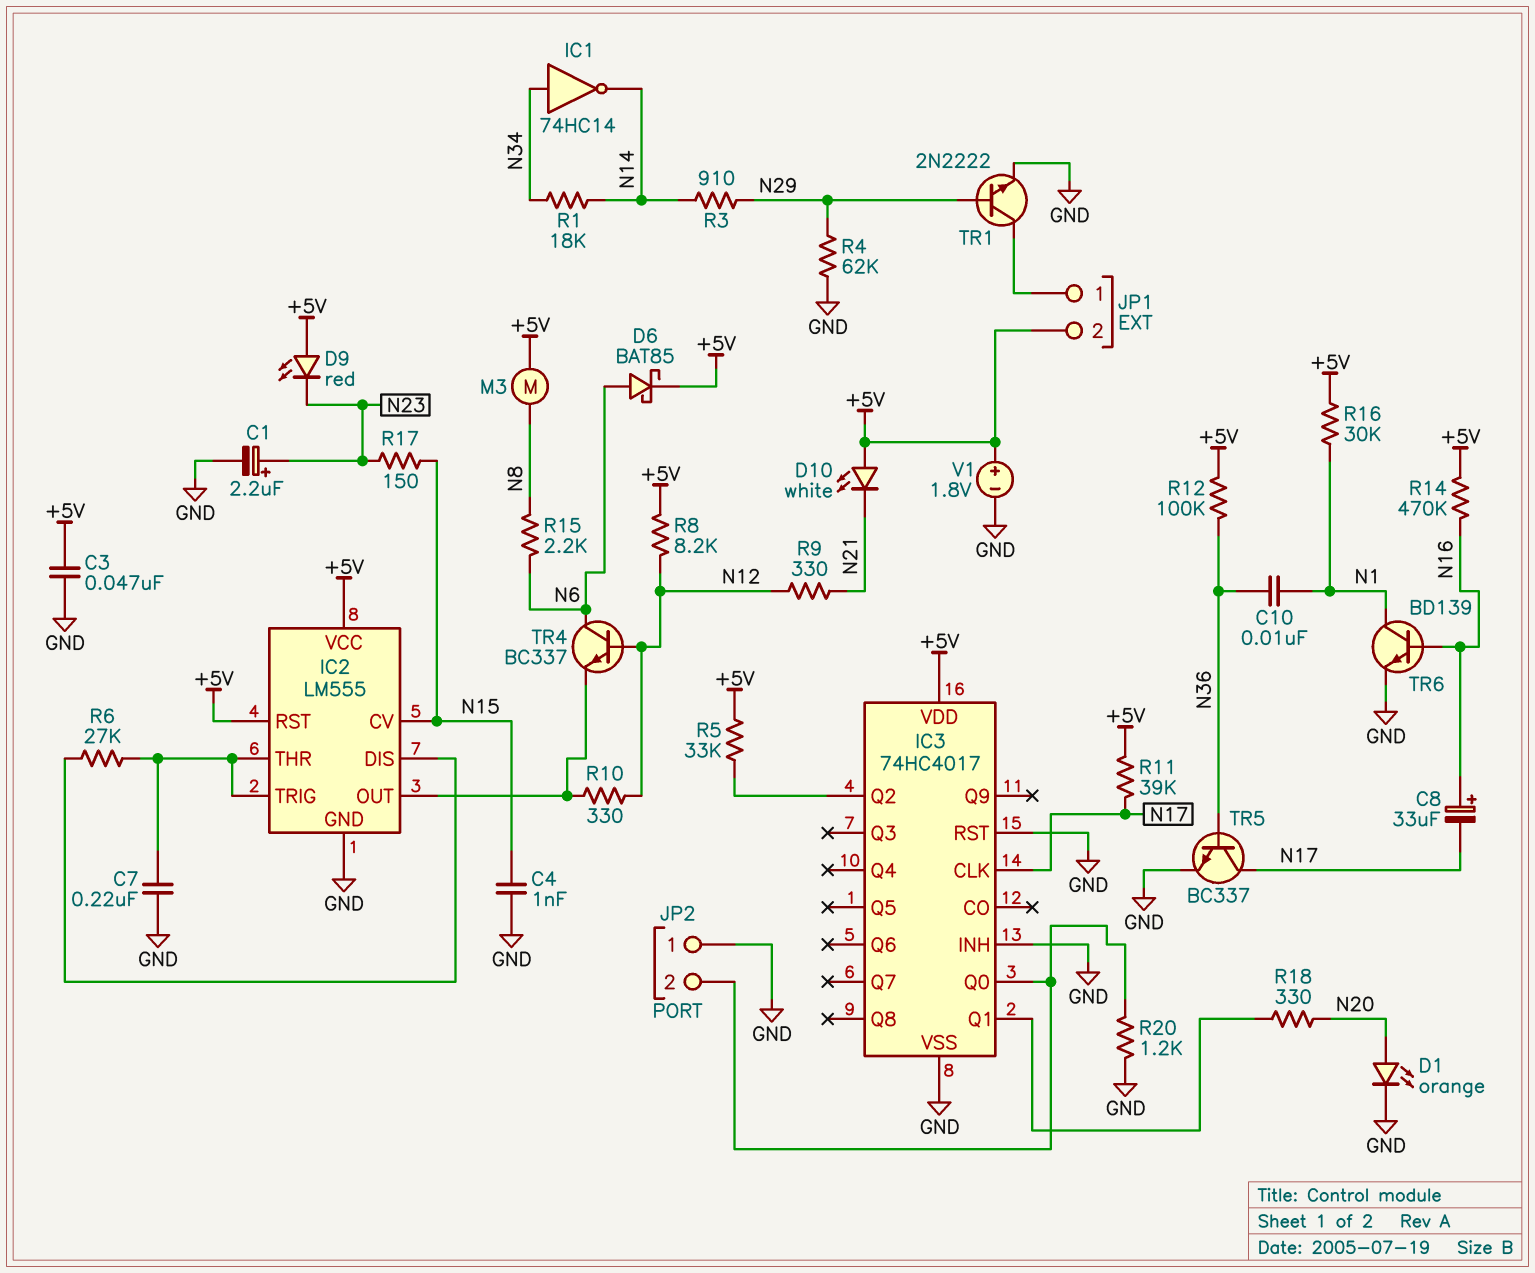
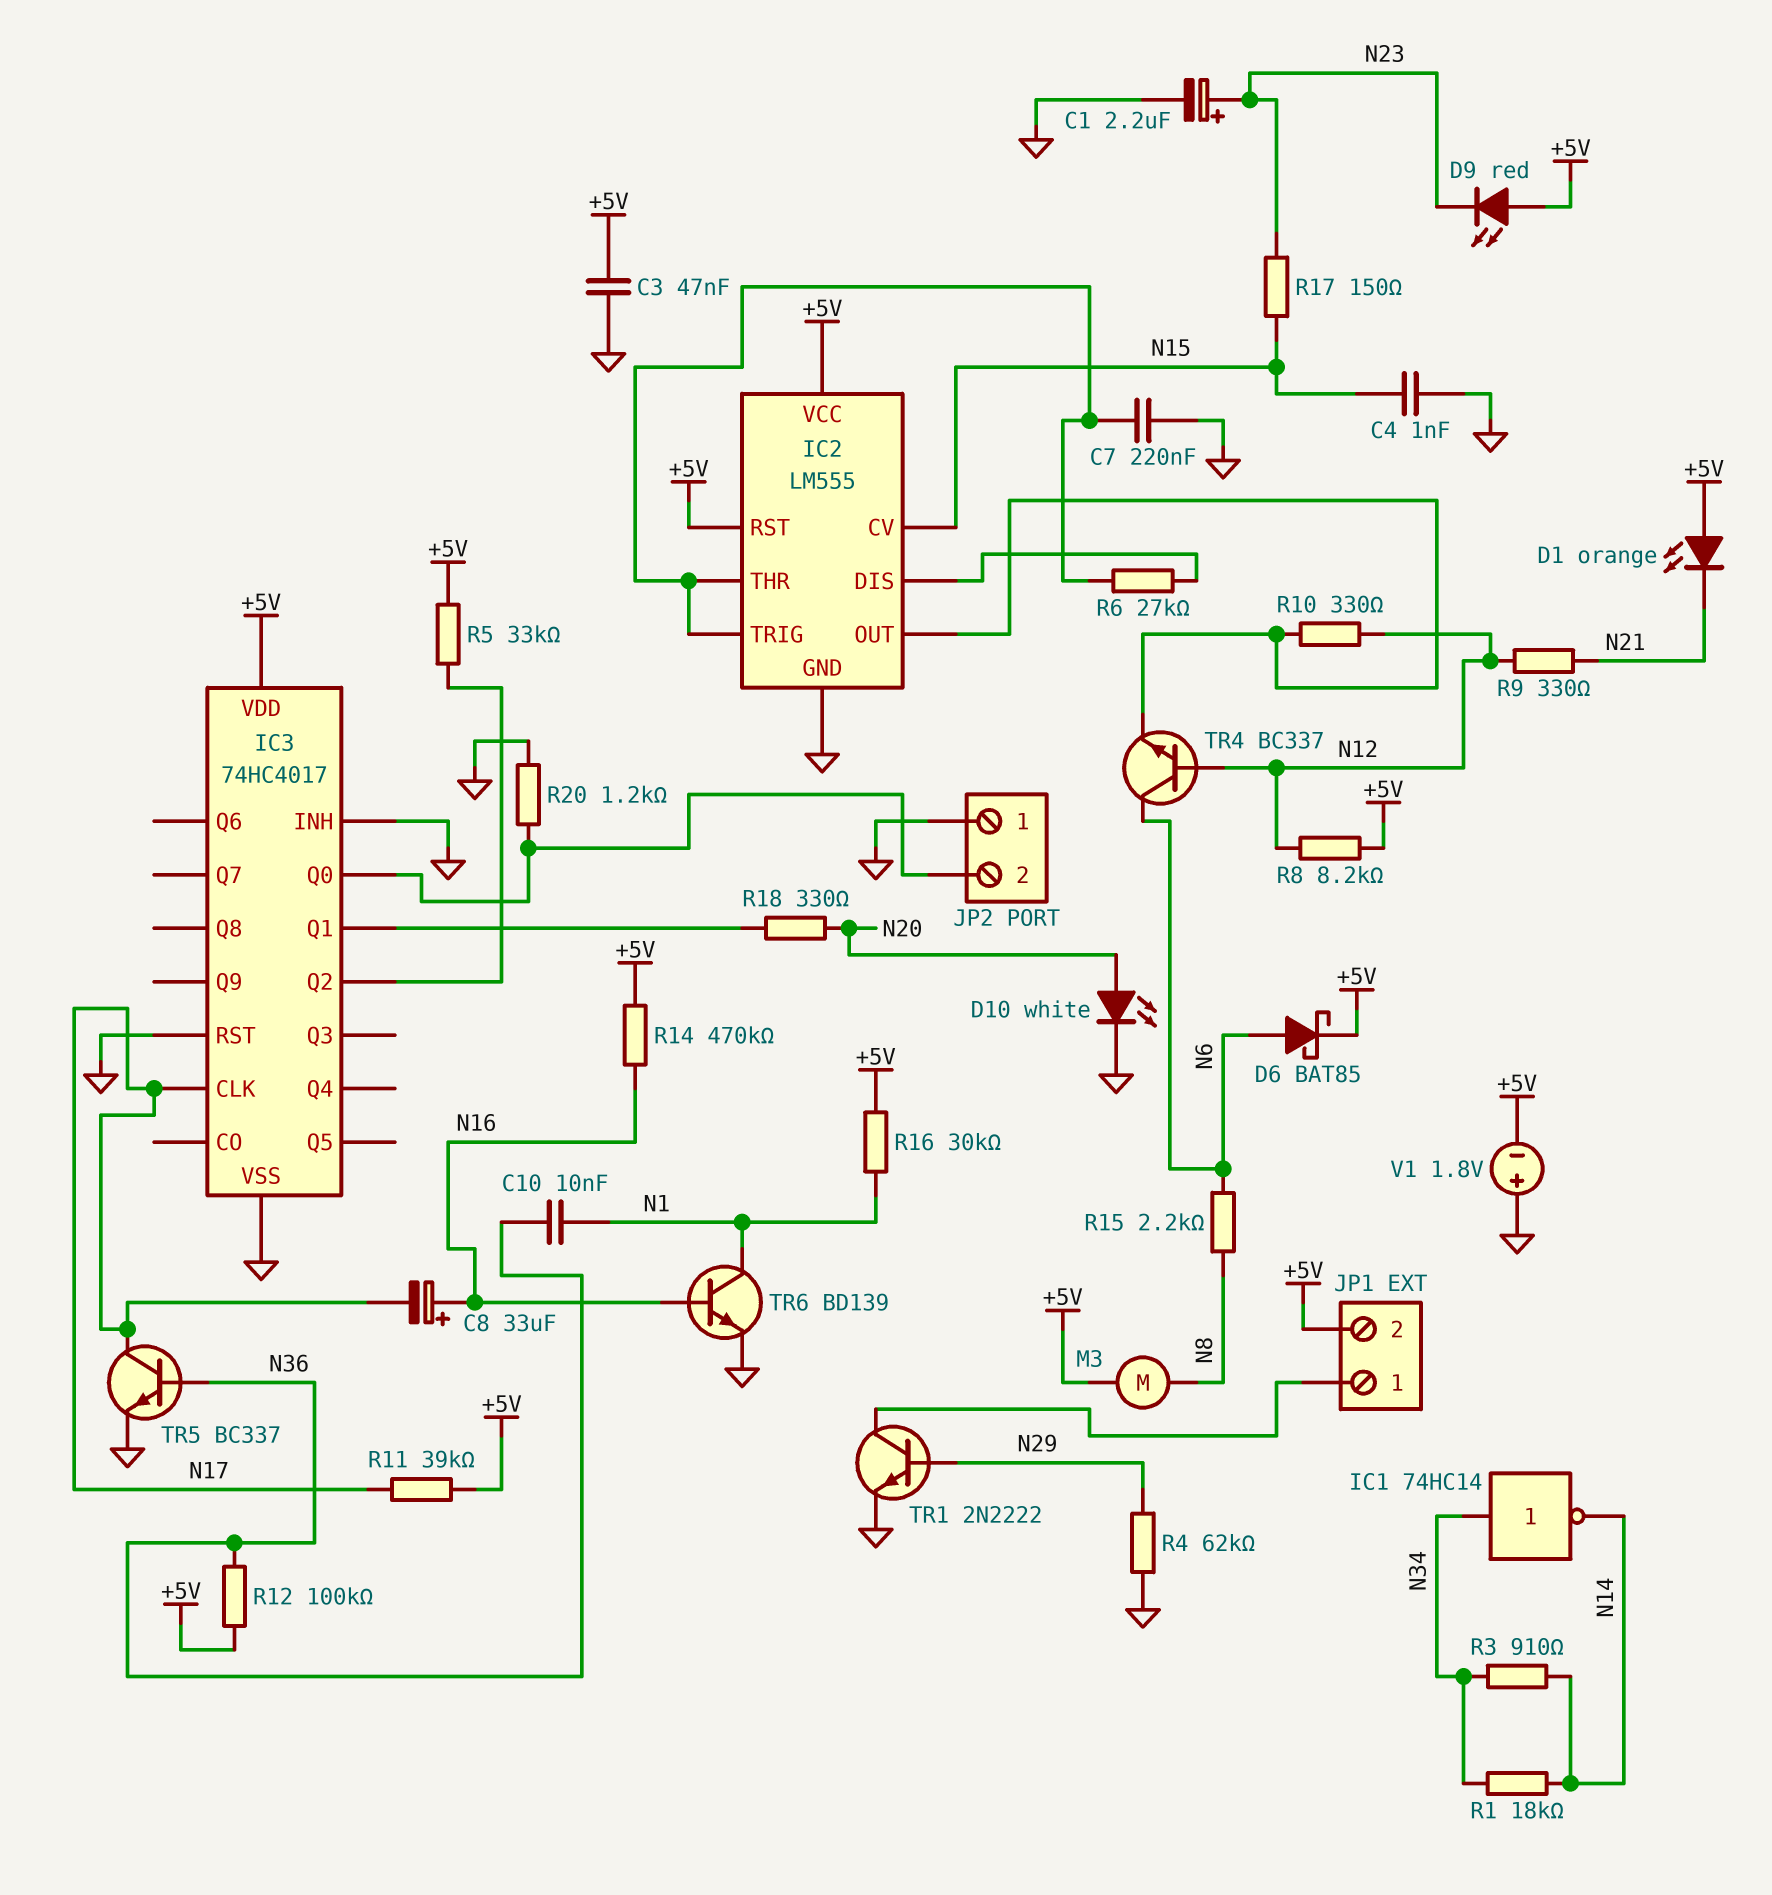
D1: LED orange (A N20, K GND) -> LED orange (A +5V, K N21)
D10: LED white (A +5V, K N21) -> LED white (A N20, K GND)
R3: 910 (N14, N29) -> 910 (N14, N34)
V1: 1.8V (plus +5V, minus GND) -> 1.8V (plus GND, minus +5V)

